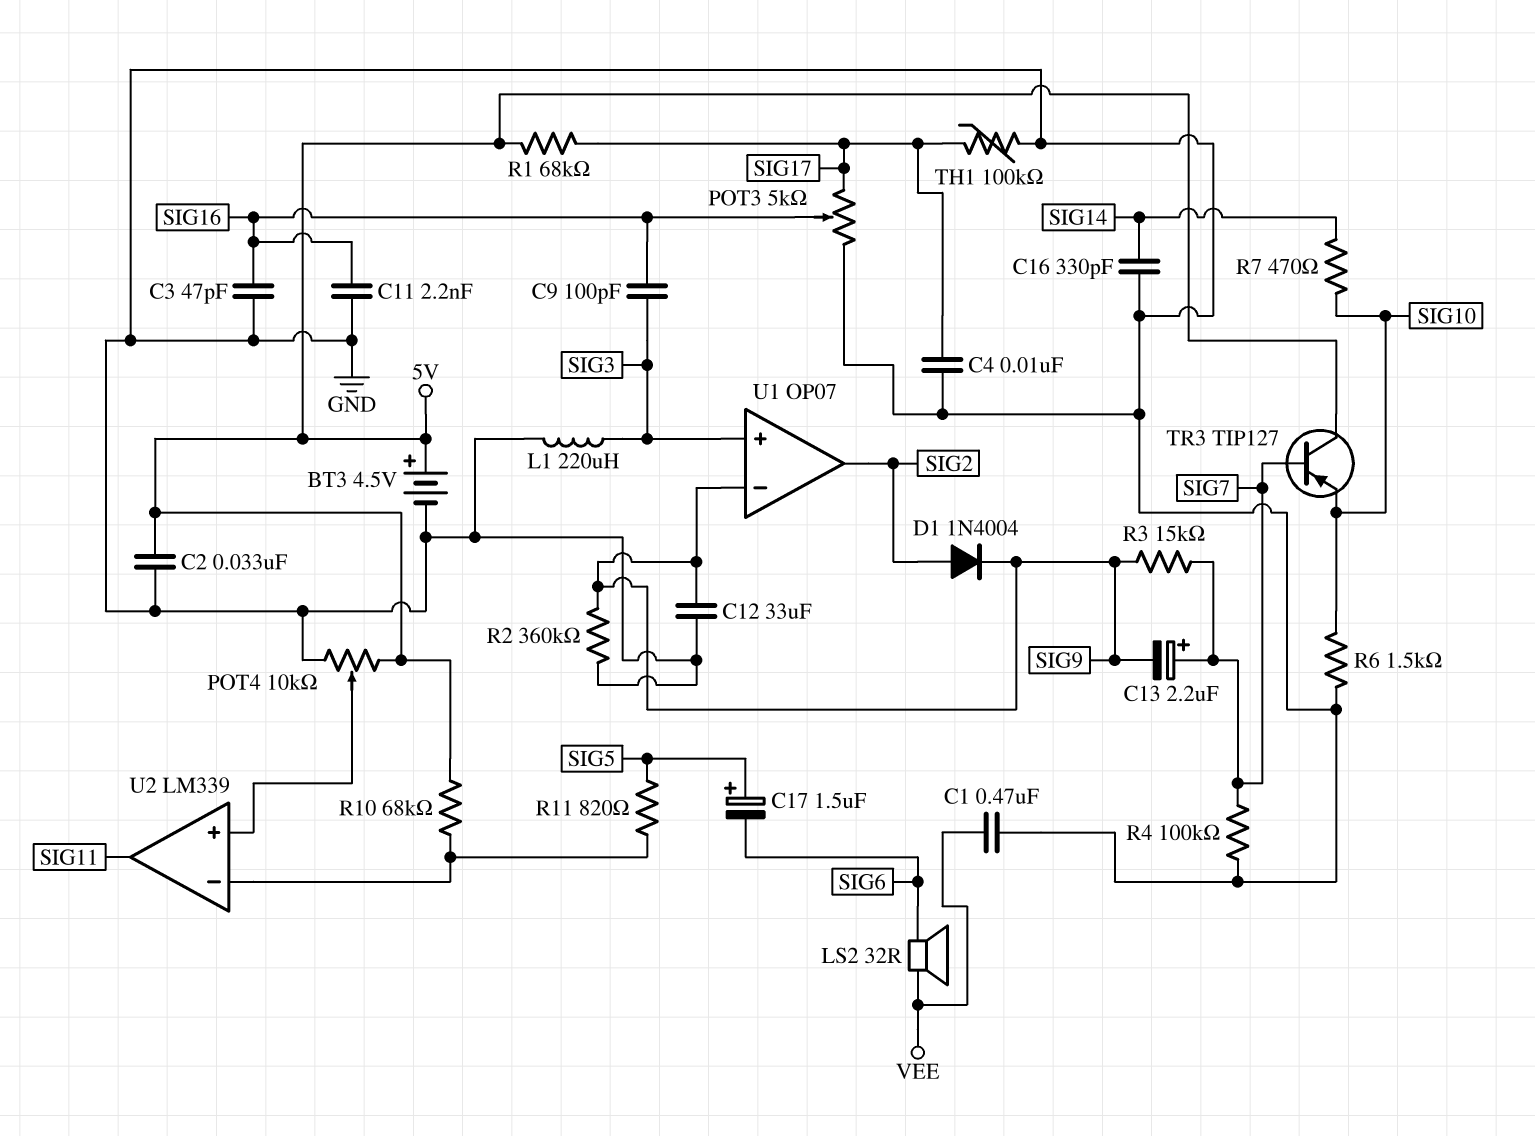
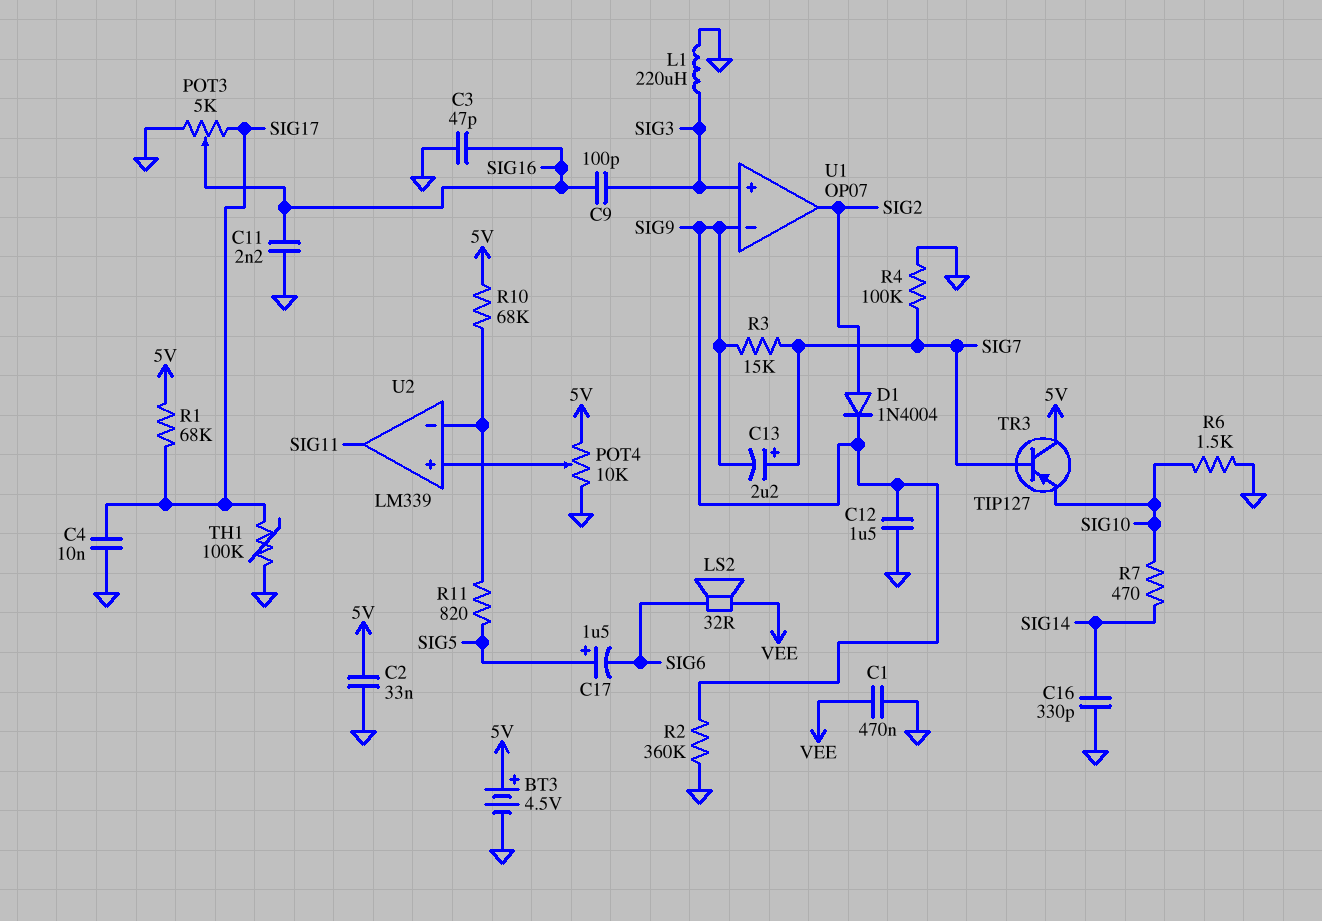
C12: 33uF (GND, SIG9) -> 1.5uF (GND, SIG9)

